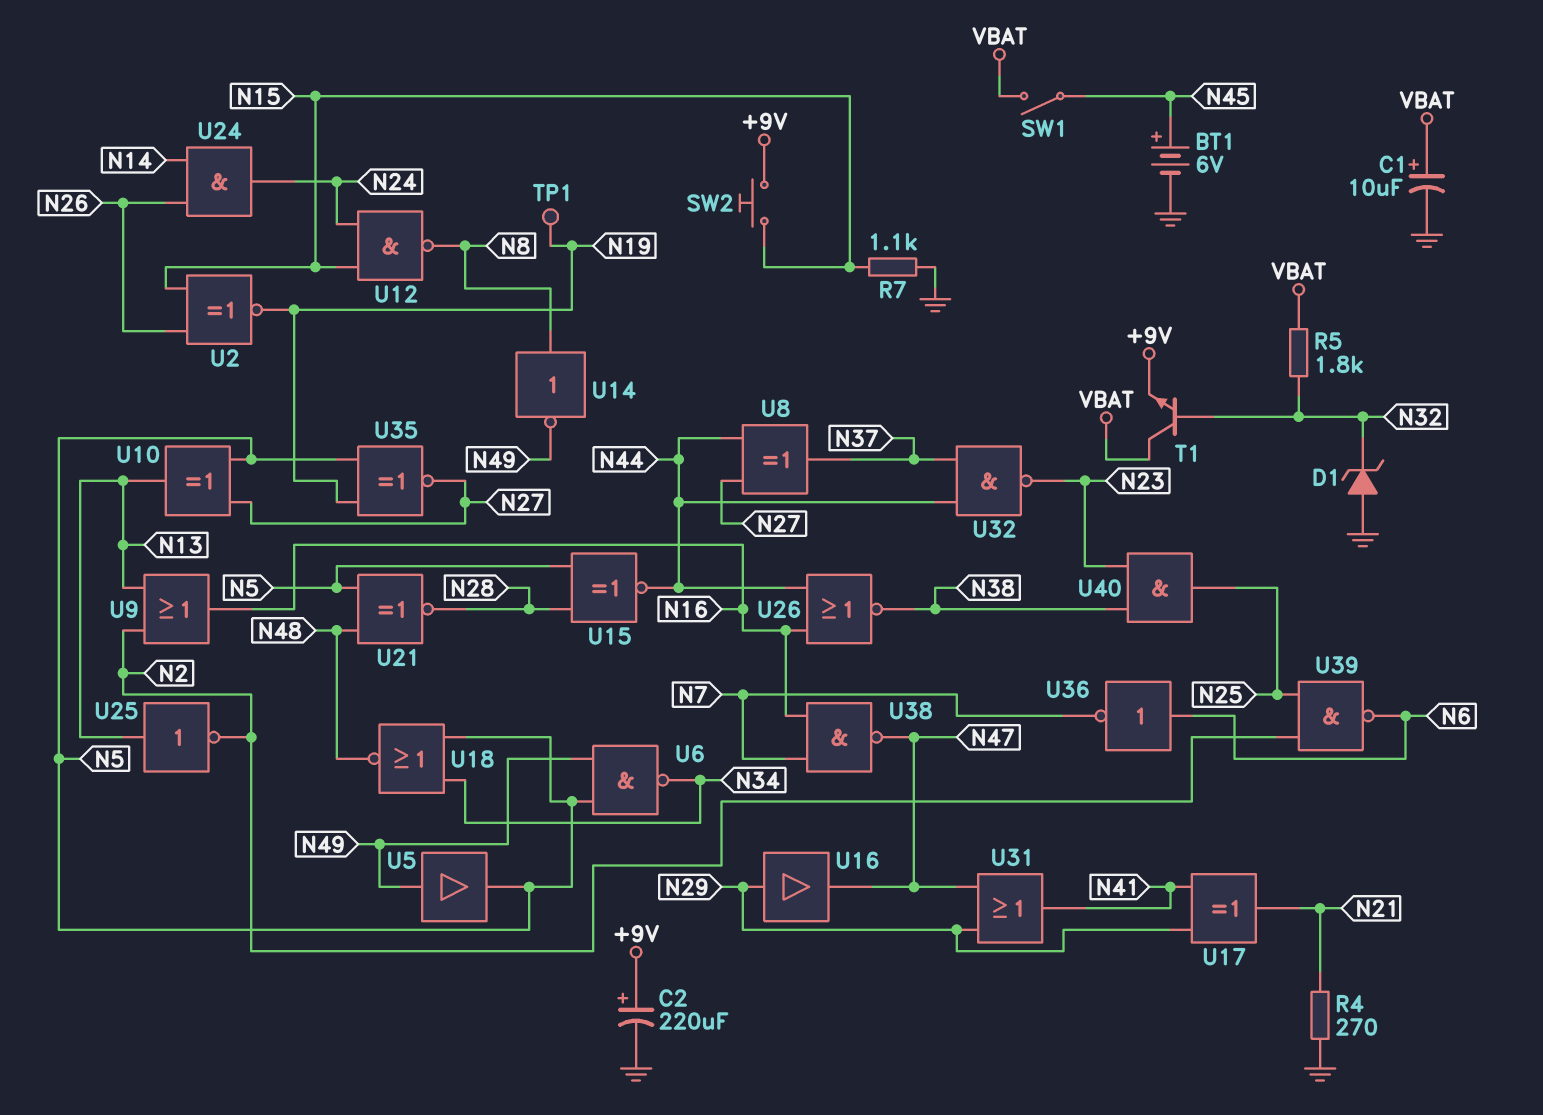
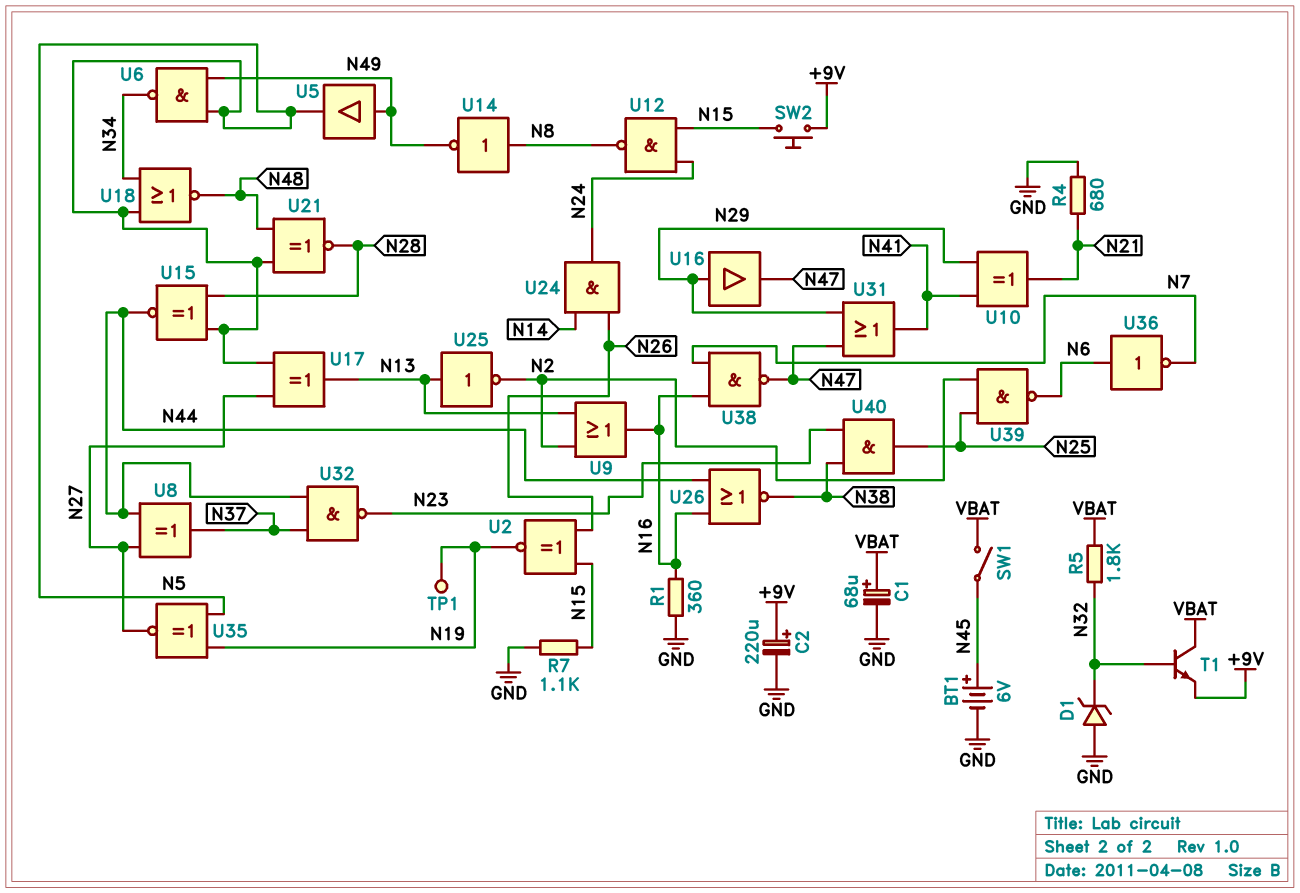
C1: 10uF (plus VBAT, minus GND) -> 68uF (plus VBAT, minus GND)
R1: none -> 360 (GND, N16)
R4: 270 (GND, N21) -> 680 (GND, N21)
U10: XOR (in N5, in N27, out N13) -> XOR (in N29, in N41, out N21)
U17: XOR (in N29, in N41, out N21) -> XOR (in N5, in N27, out N13)

